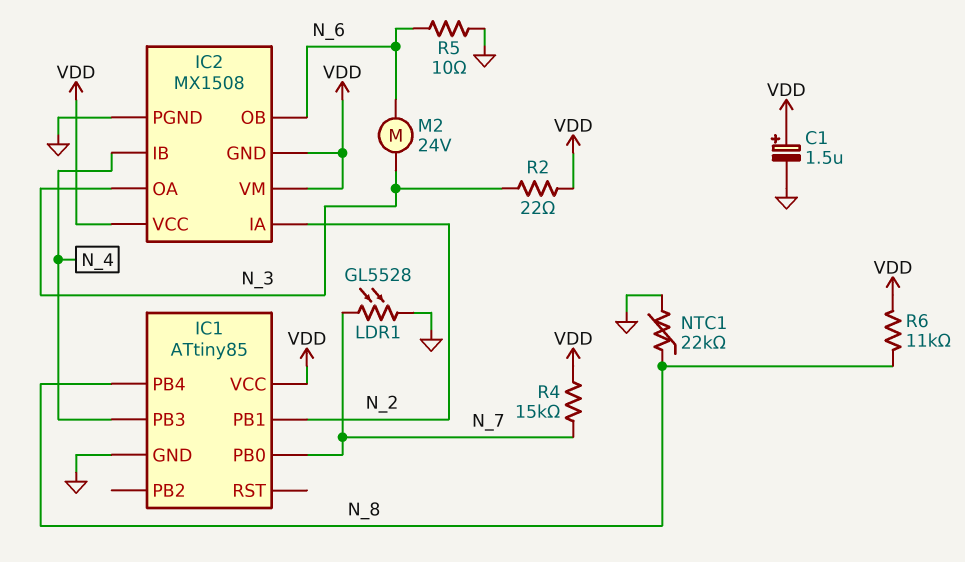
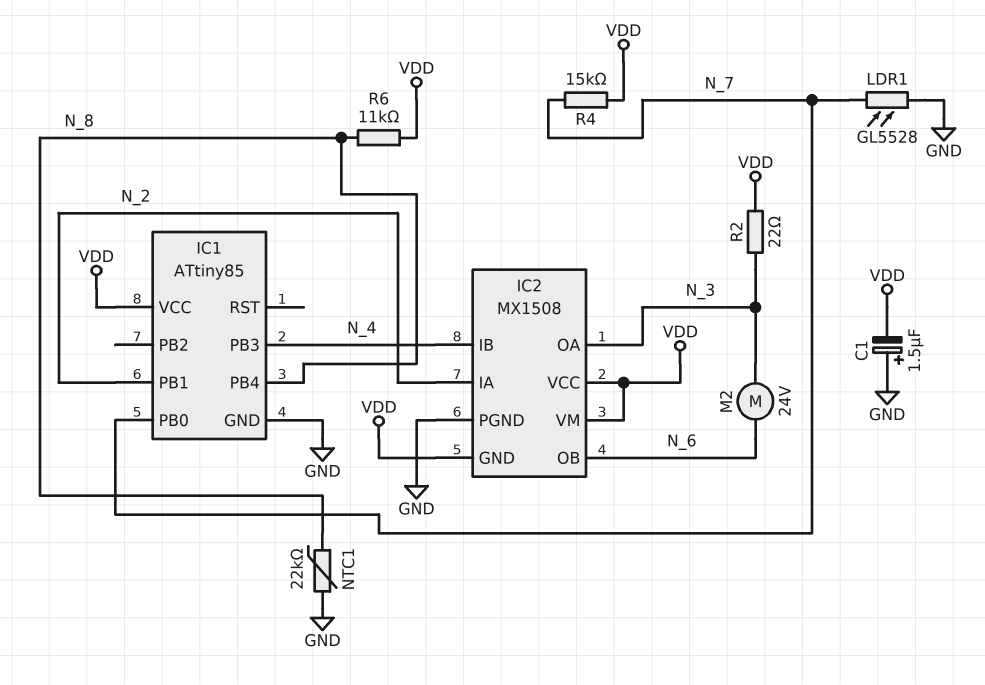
C1: 1.5uF (plus VDD, minus GND) -> 1.5uF (plus GND, minus VDD)
R5: 10 (GND, N_6) -> none

